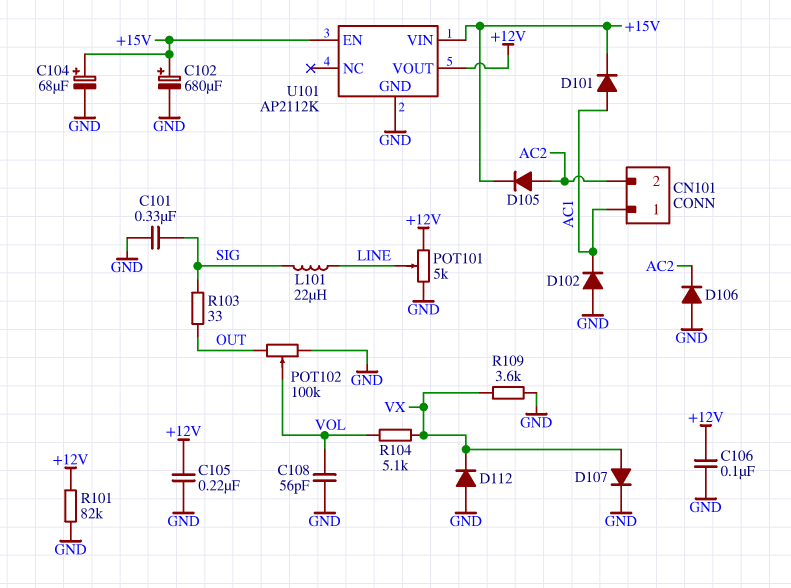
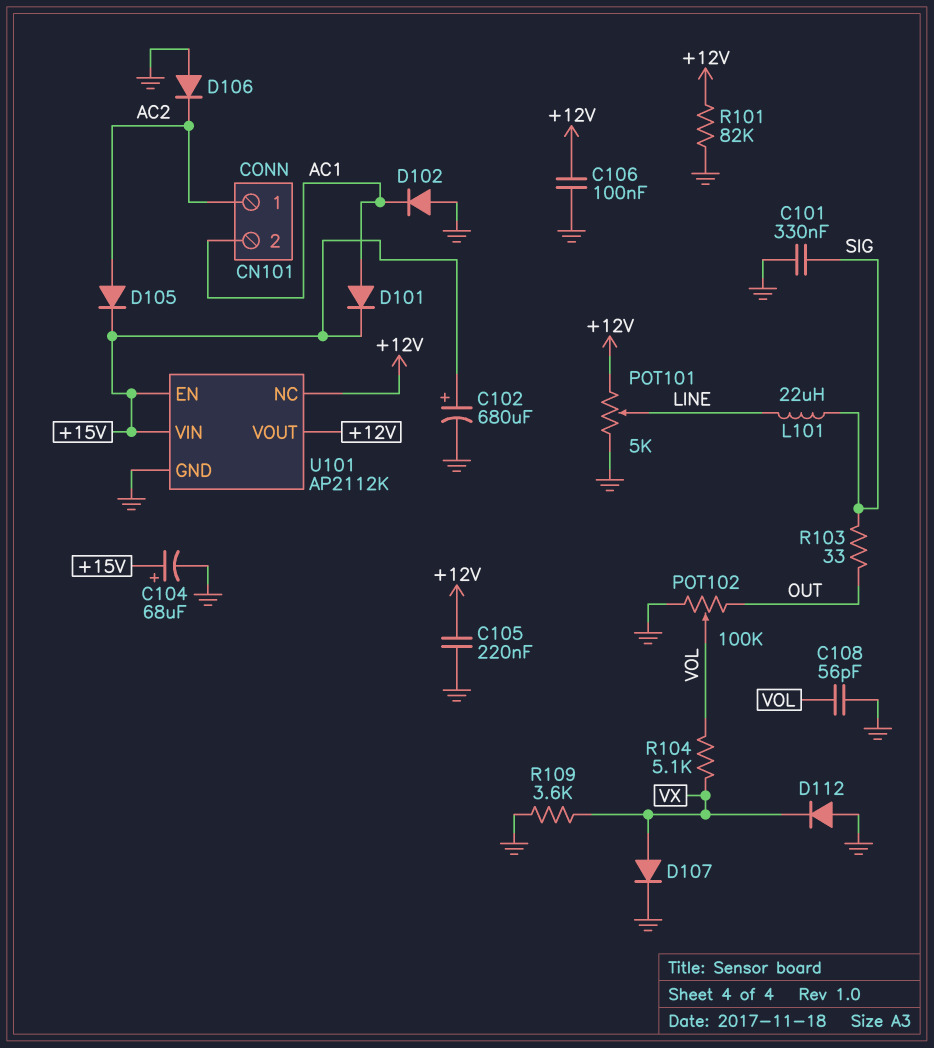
CN101 pin 1: AC1 -> AC2
CN101 pin 2: AC2 -> AC1
U101 pin NC: none -> +12V

